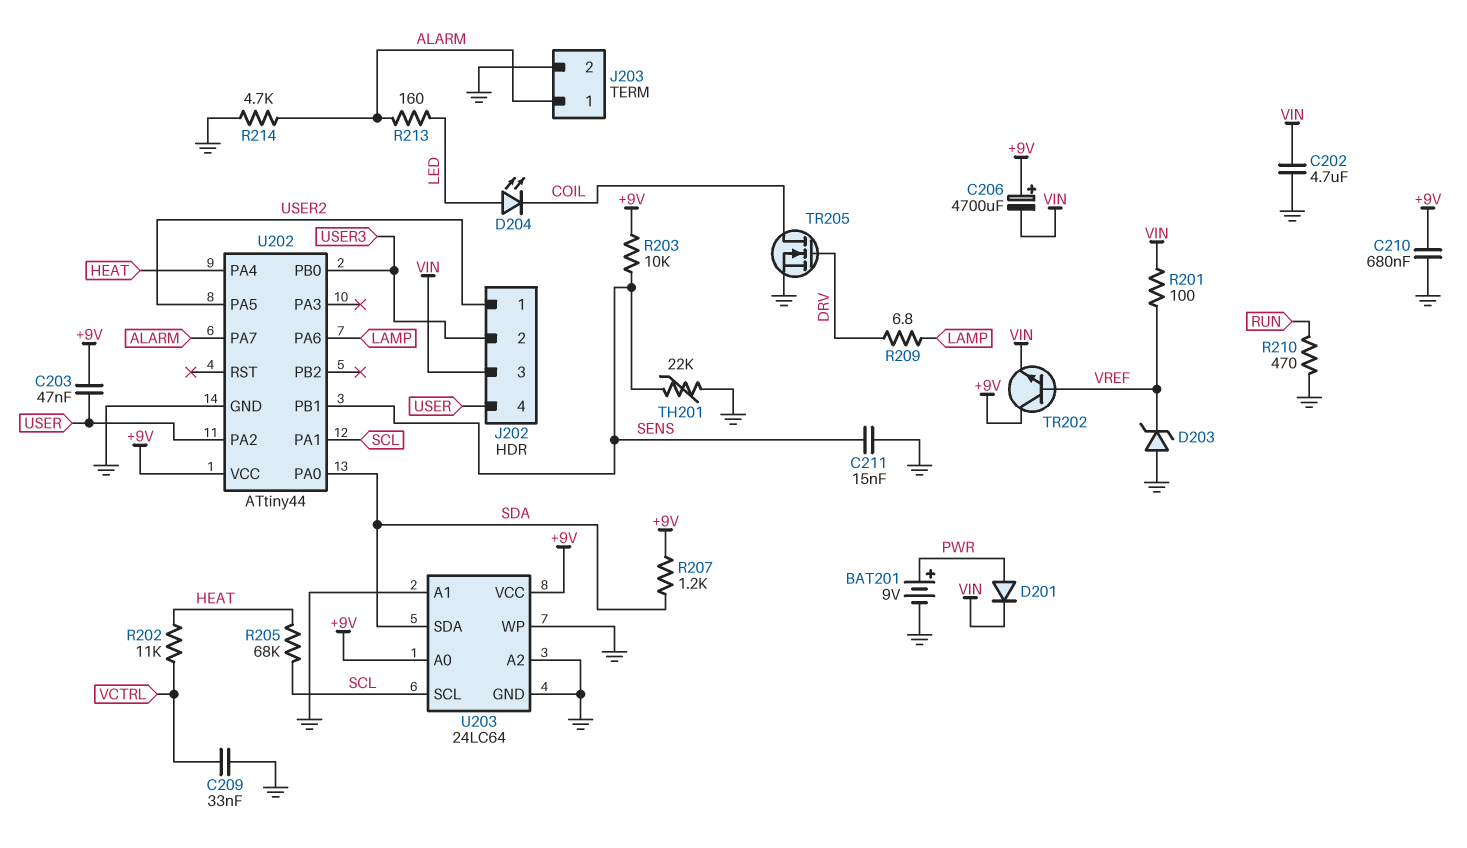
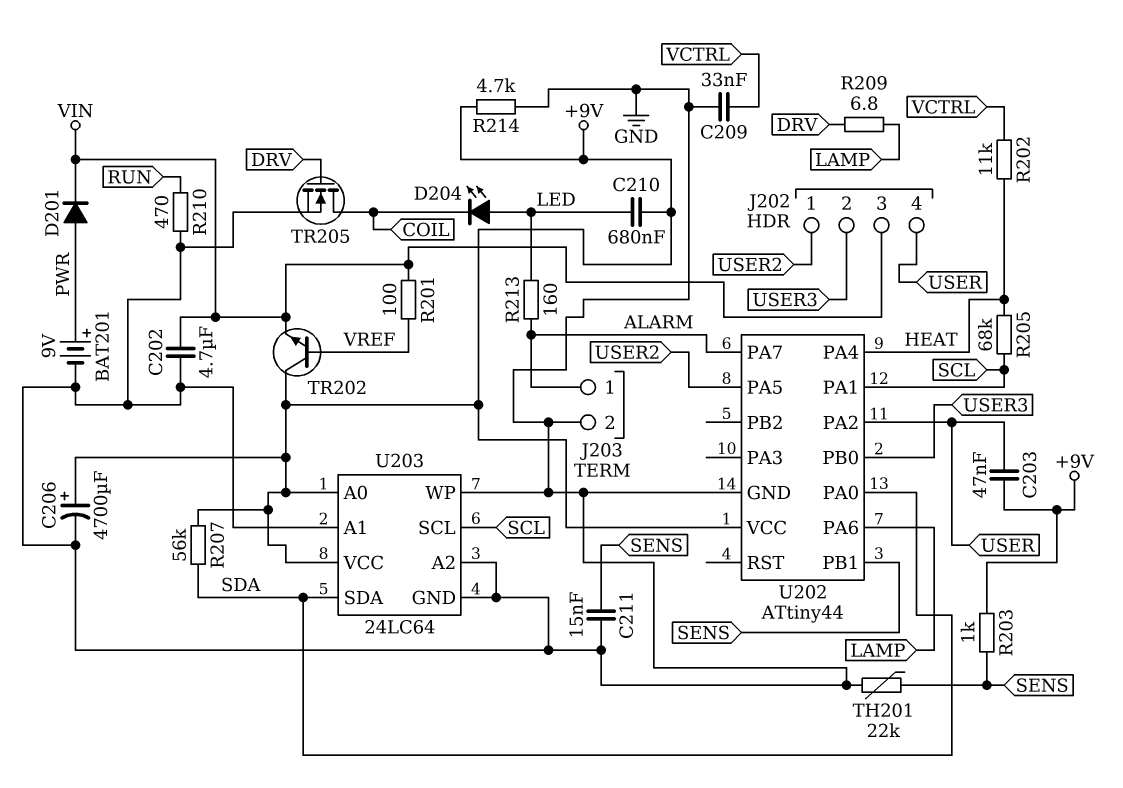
C206: 4700uF (plus +9V, minus VIN) -> 4700uF (plus +9V, minus GND)
C210: 680nF (+9V, GND) -> 680nF (+9V, LED)
D203: zener (A GND, K VREF) -> none
R203: 10k (+9V, SENS) -> 1k (+9V, SENS)
R207: 1.2k (+9V, SDA) -> 56k (+9V, SDA)
R214: 4.7k (ALARM, GND) -> 4.7k (+9V, GND)

